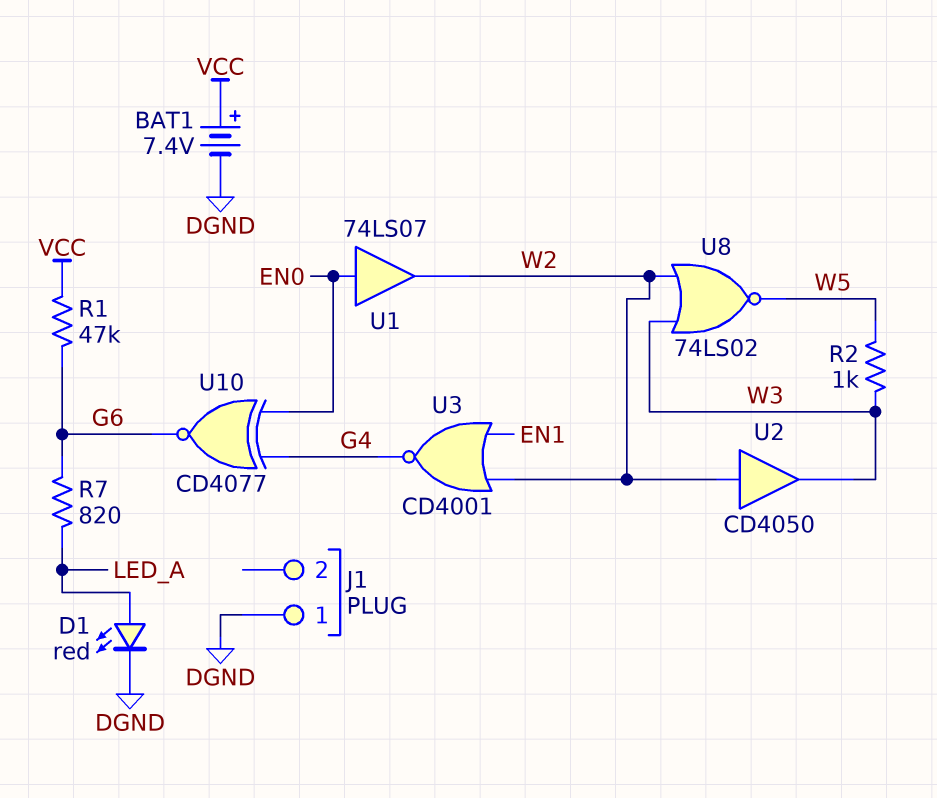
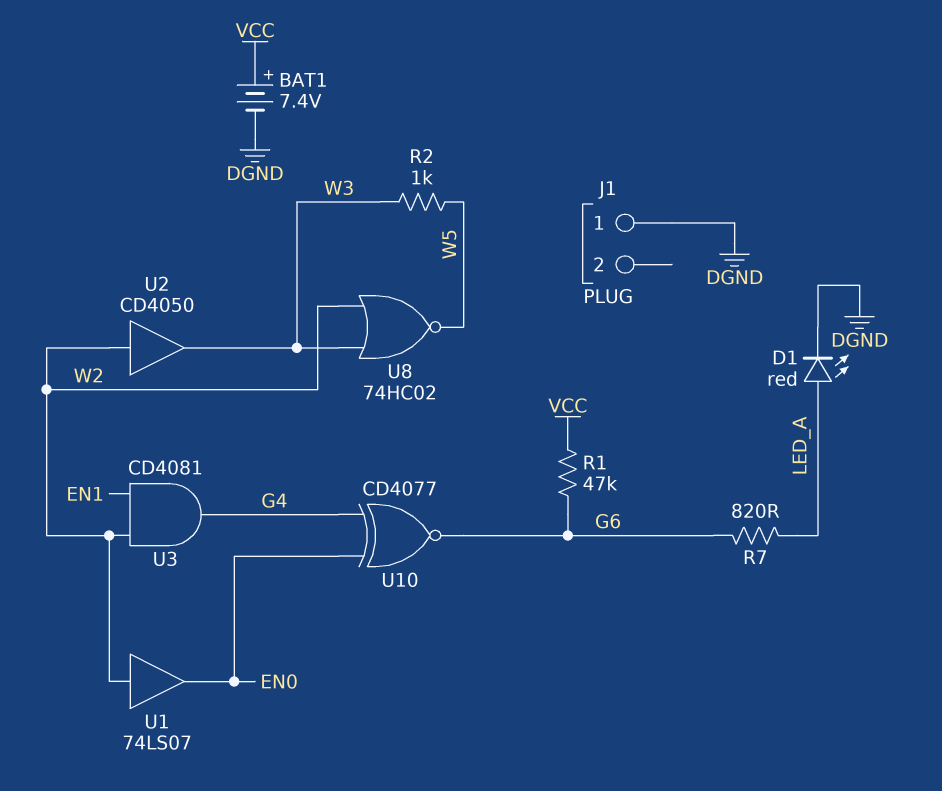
U1: buffer 74LS07 (in EN0, out W2) -> buffer 74LS07 (in W2, out EN0)
U3: NOR CD4001 (in EN1, in W2, out G4) -> AND CD4081 (in EN1, in W2, out G4)
U8: NOR 74LS02 (in W2, in W3, out W5) -> NOR 74HC02 (in W2, in W3, out W5)

